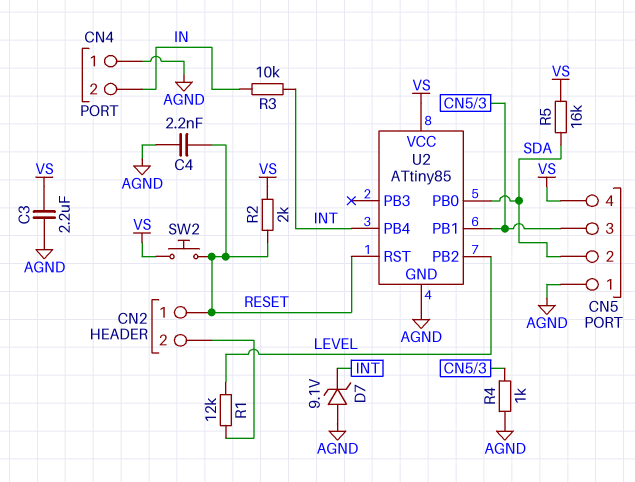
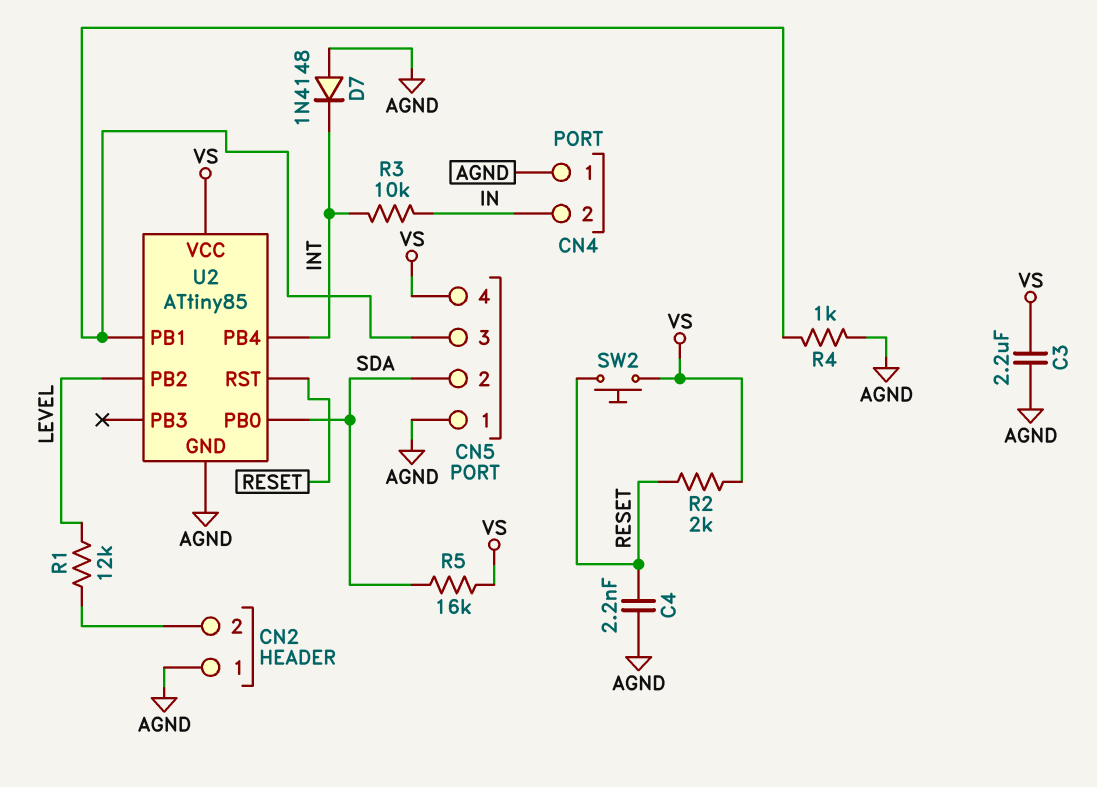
CN2 pin 1: RESET -> AGND
D7: zener 9.1V (A AGND, K INT) -> diode 1N4148 (A AGND, K INT)

